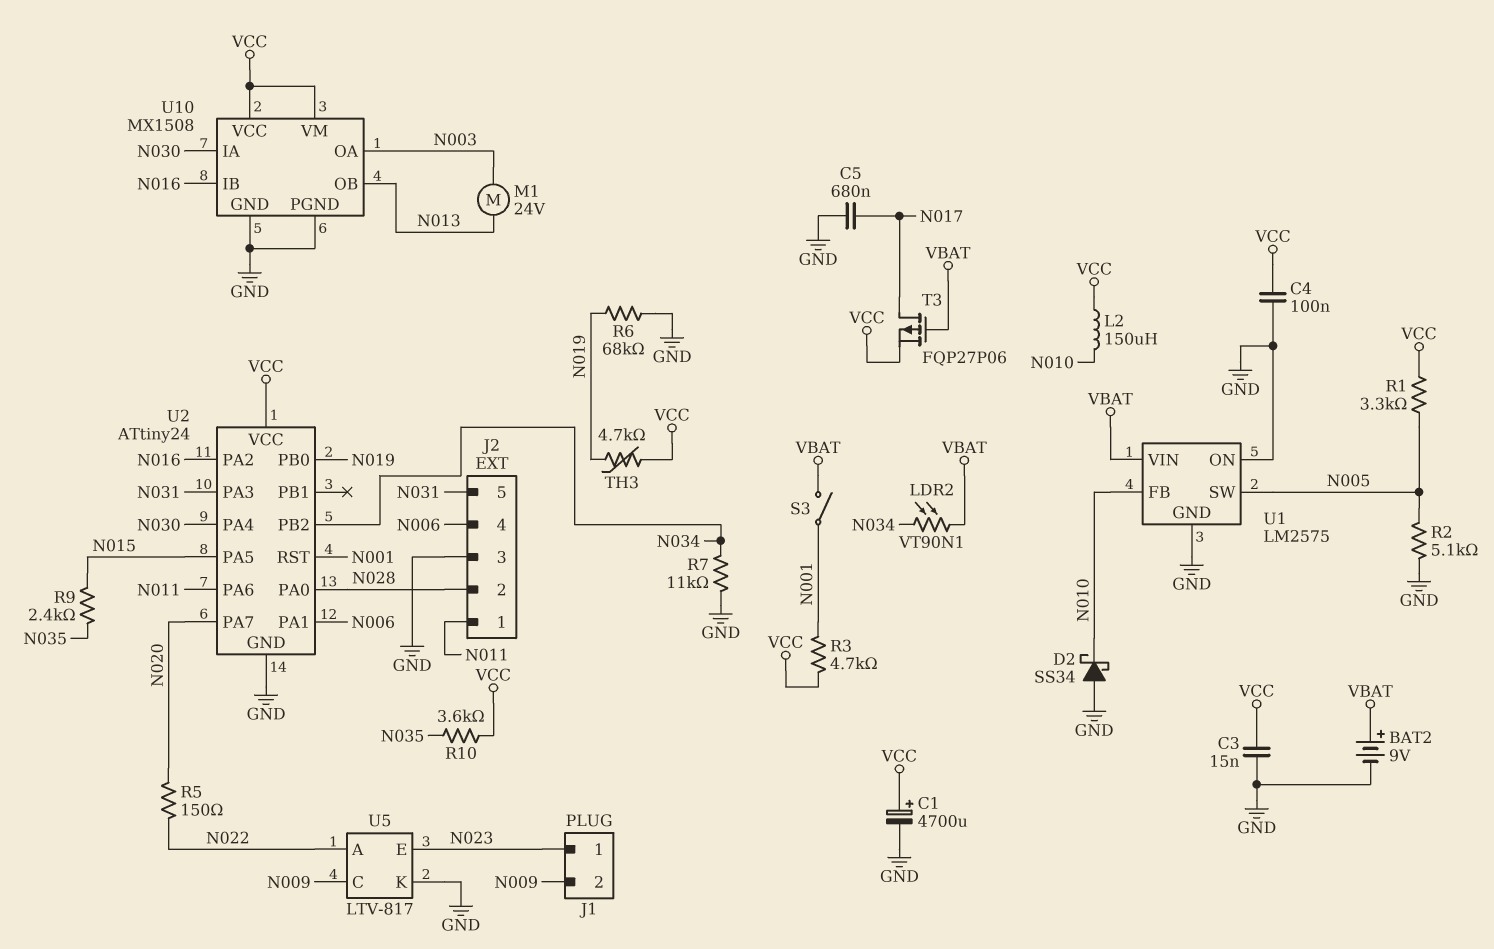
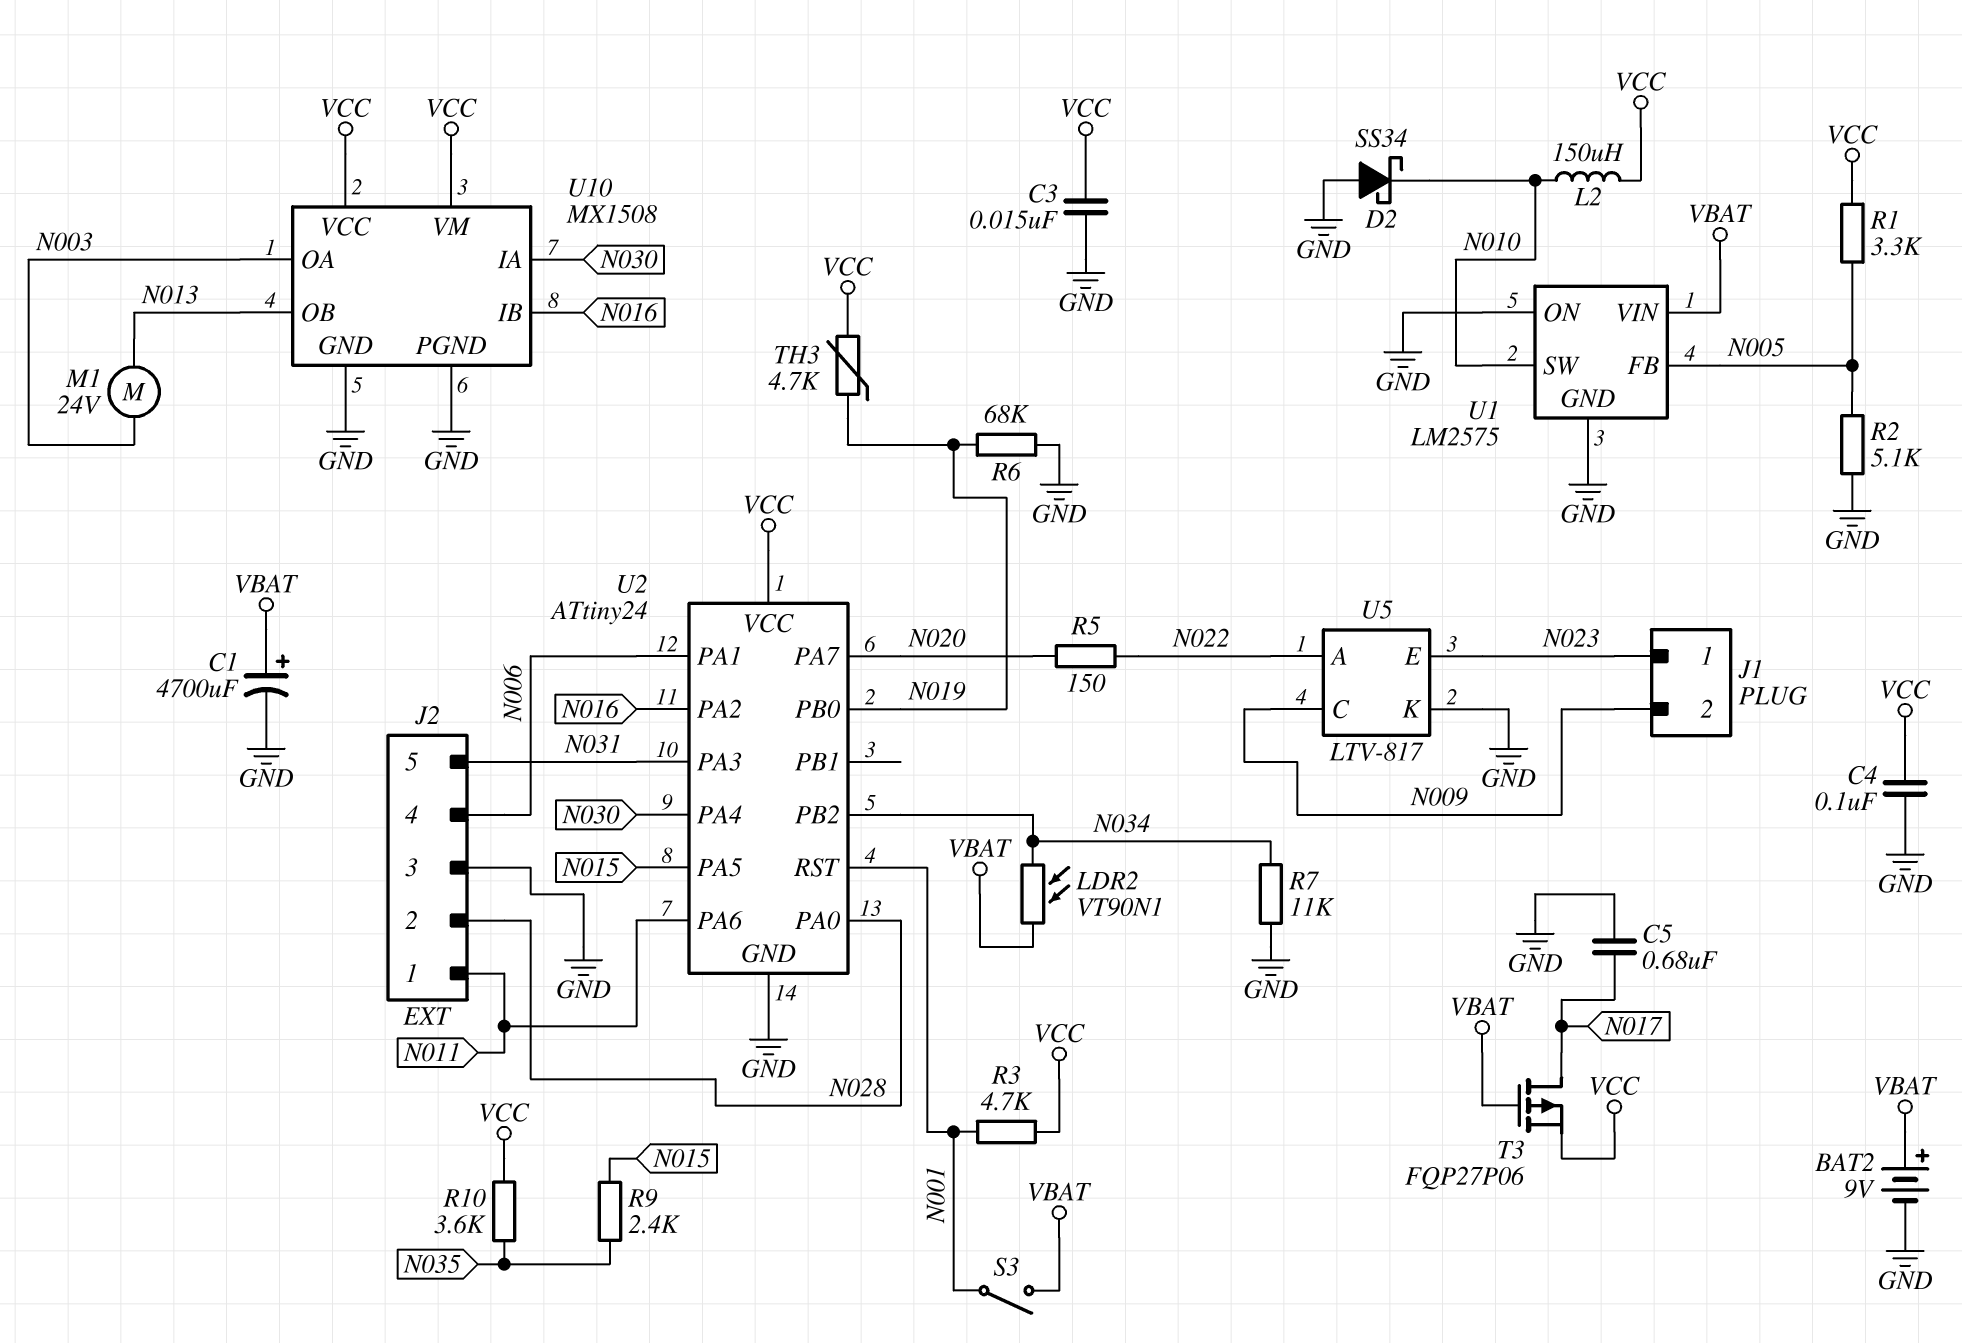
C1: 4700uF (plus VCC, minus GND) -> 4700uF (plus VBAT, minus GND)
U1 pin FB: N010 -> N005
U1 pin SW: N005 -> N010

